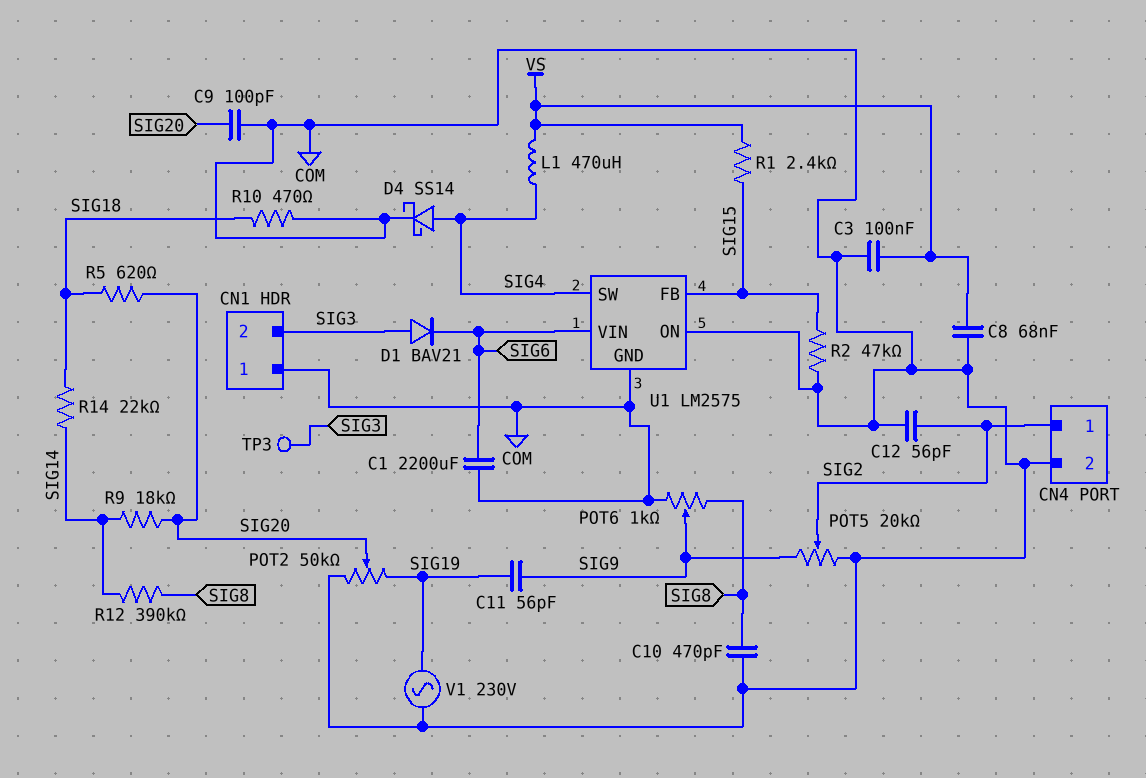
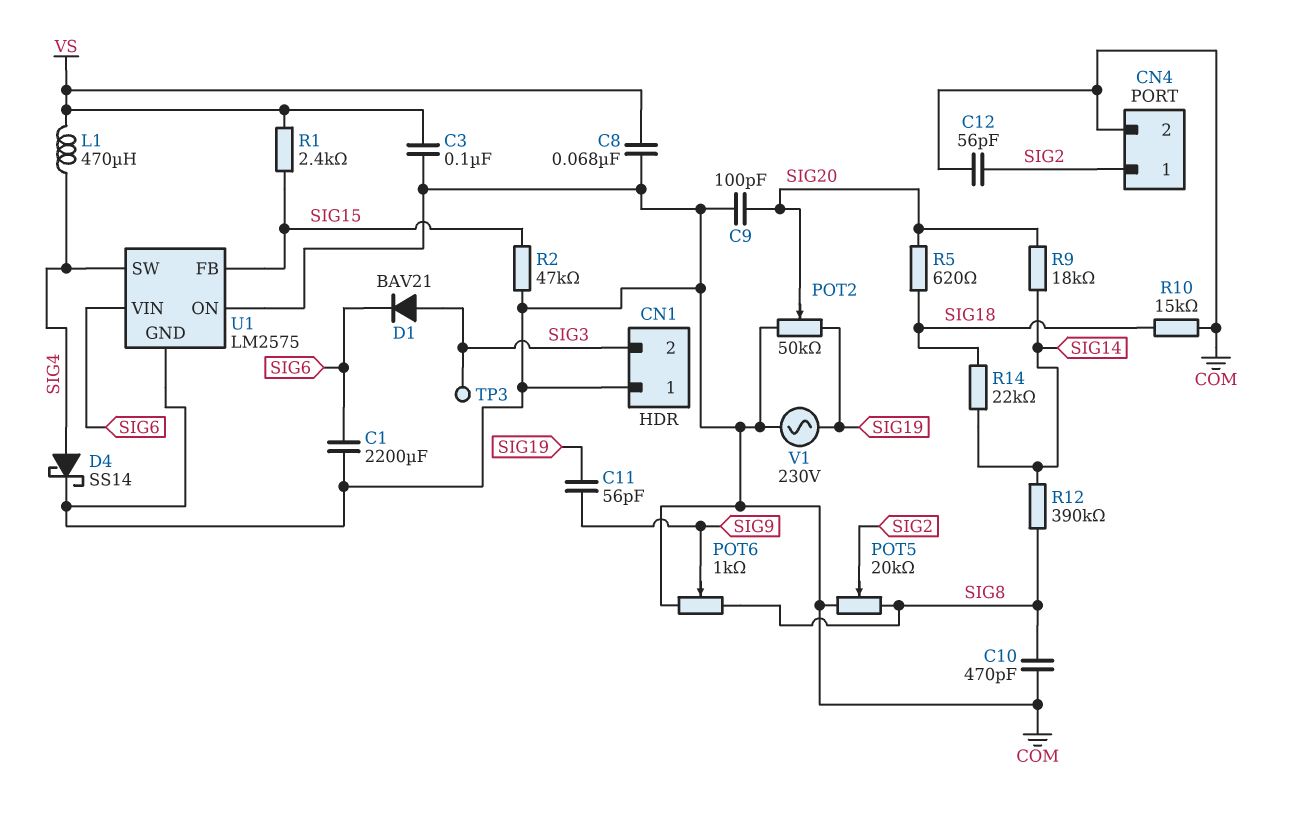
POT5: 20k (COM, SIG9, wiper SIG2) -> 20k (COM, SIG8, wiper SIG2)
R10: 470 (COM, SIG18) -> 15k (COM, SIG18)

